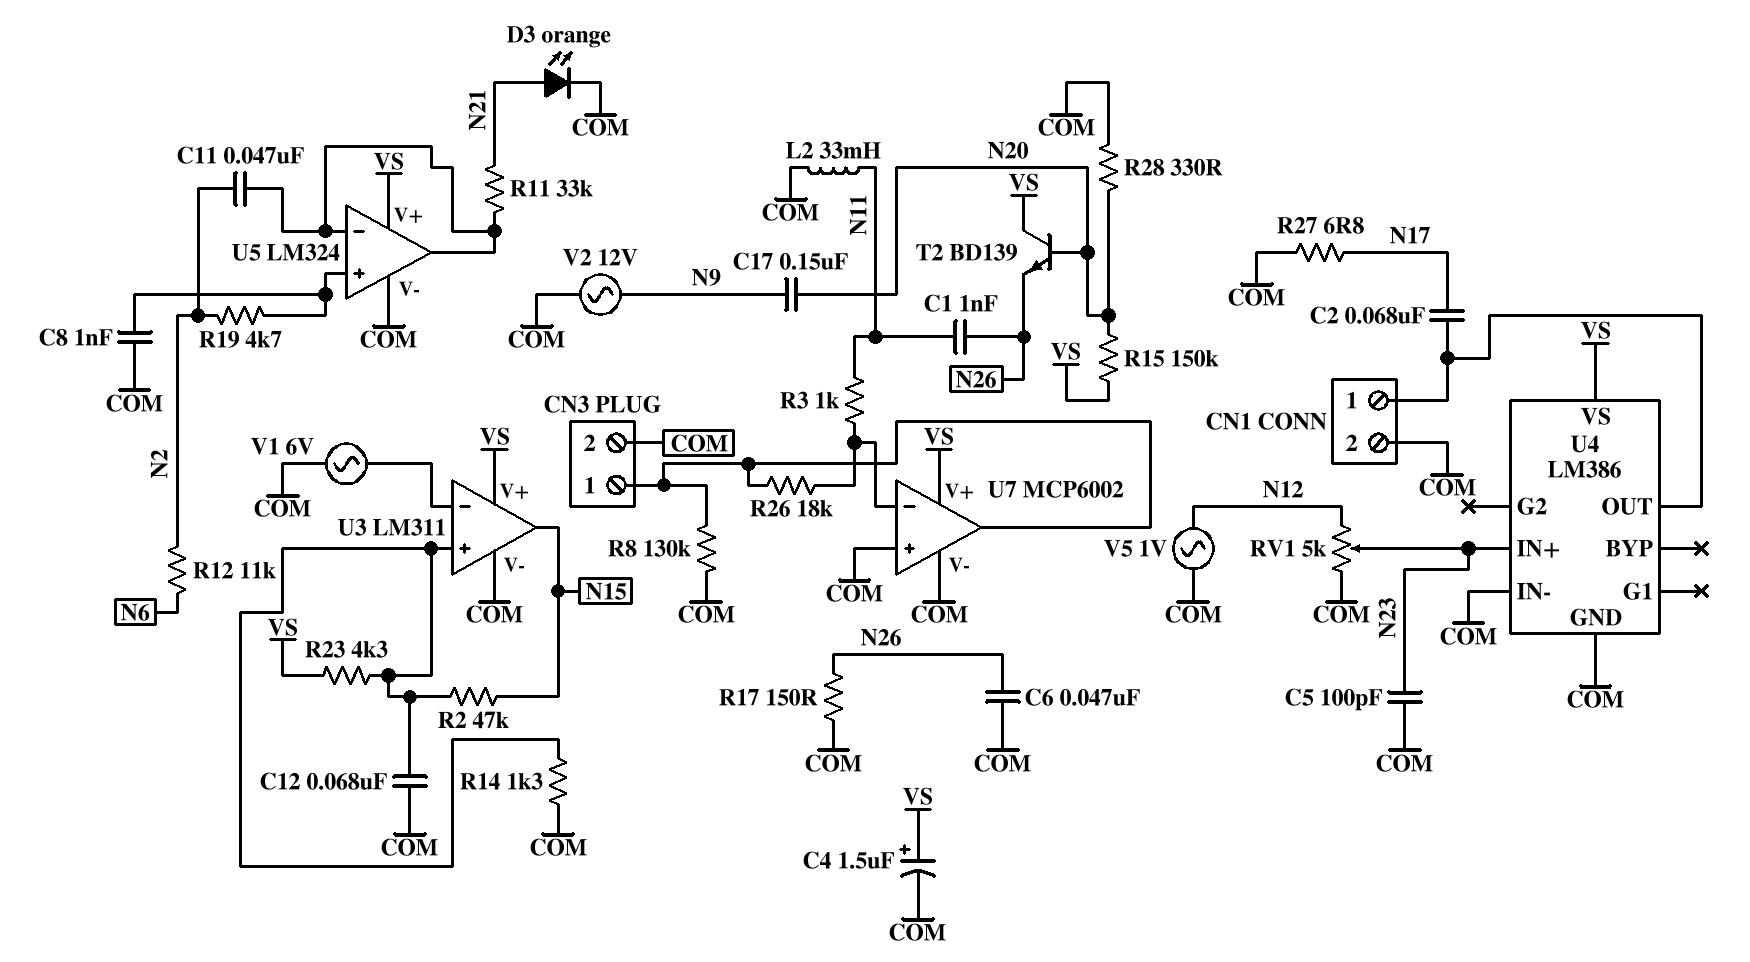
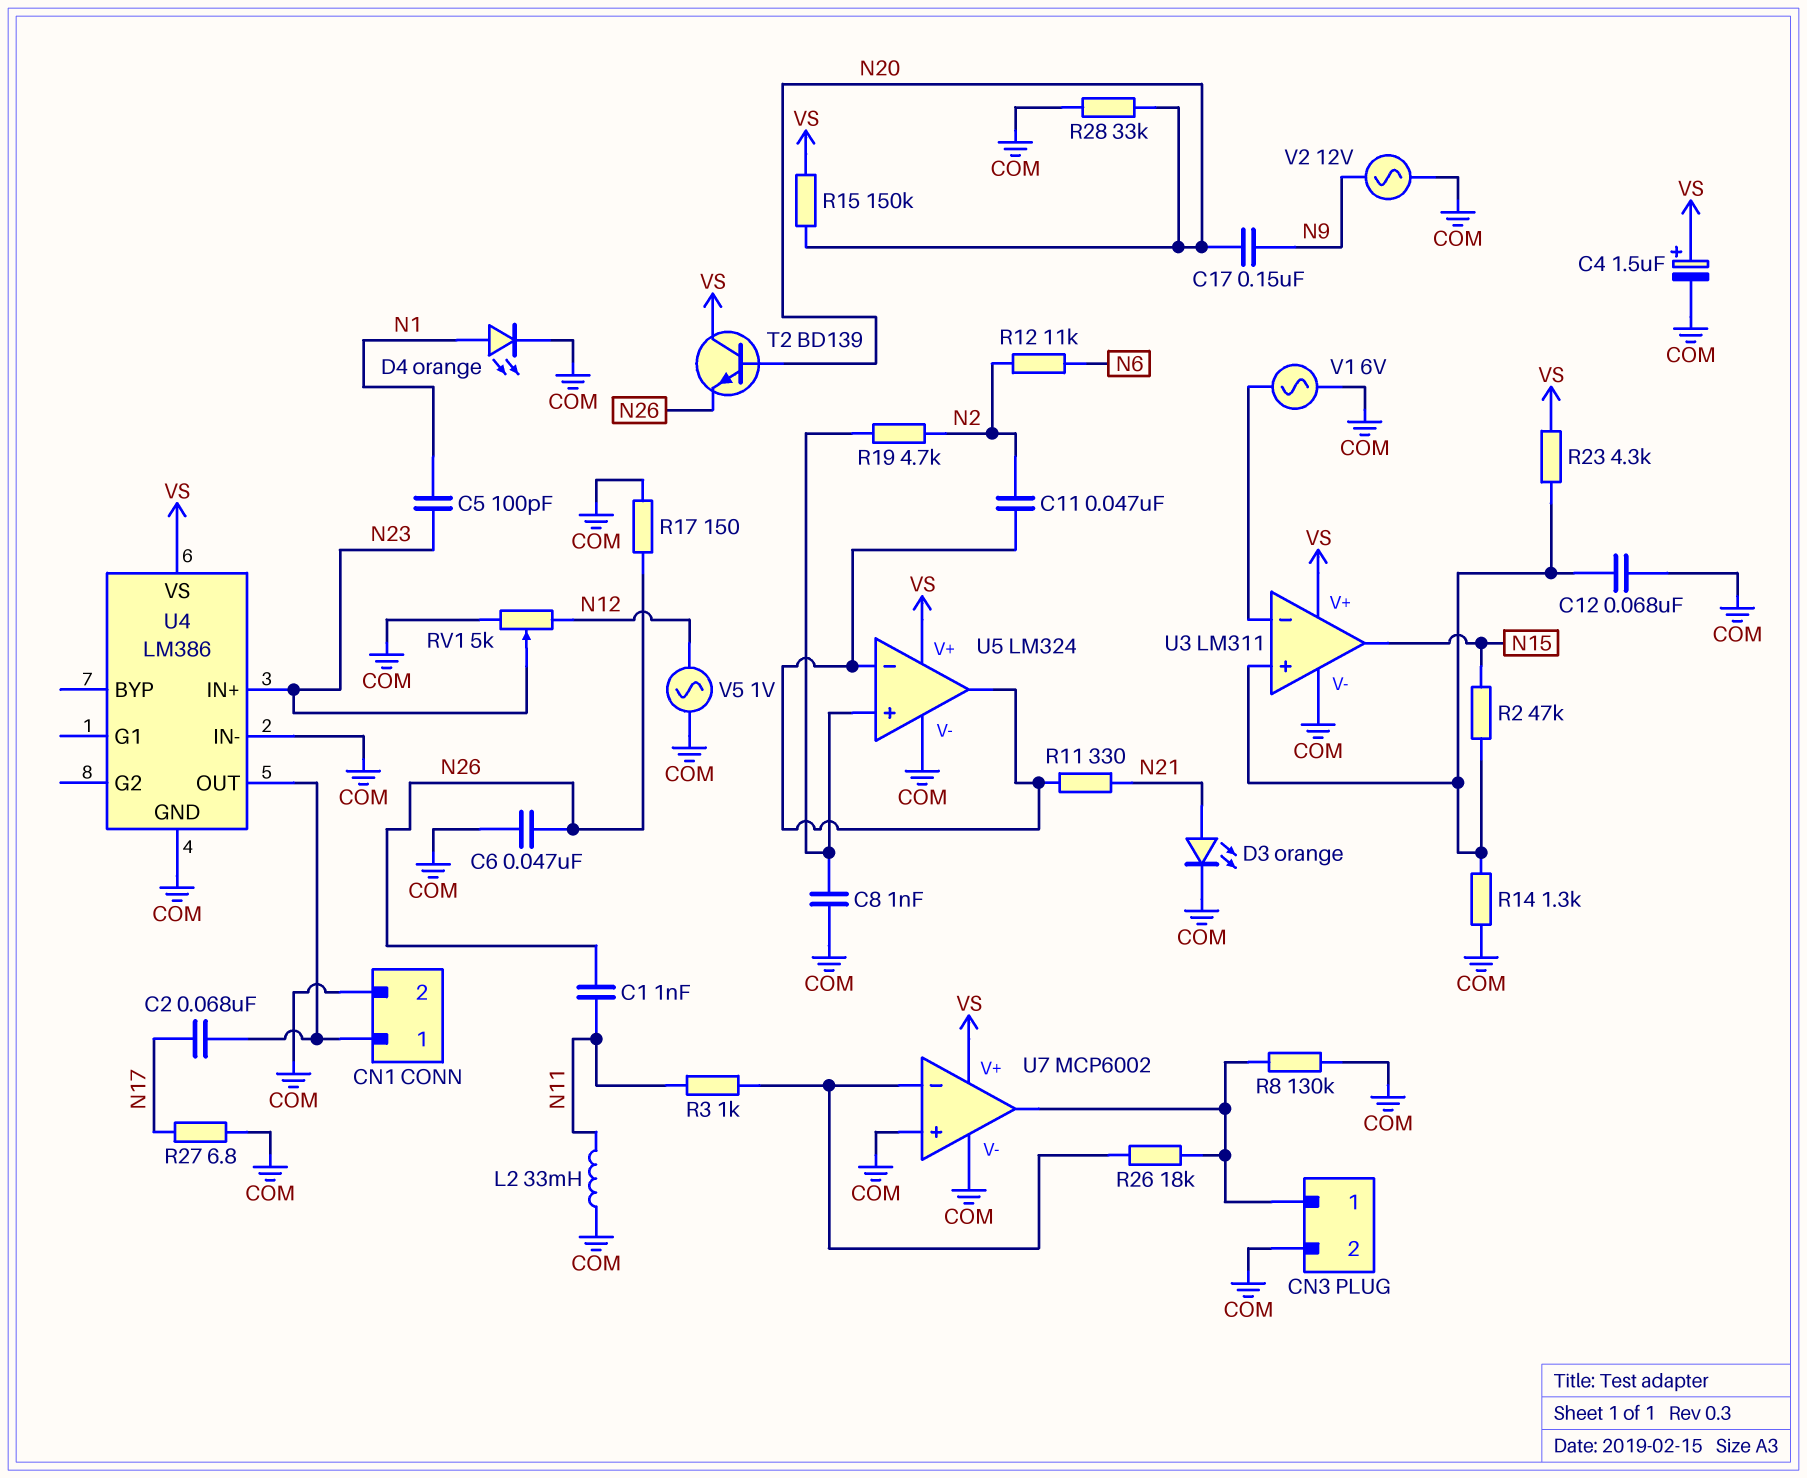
C5: 100pF (COM, N23) -> 100pF (N1, N23)
D4: none -> LED orange (A N1, K COM)
R11: 33k (N21, U5/in-) -> 330 (N21, U5/in-)
R28: 330 (COM, N20) -> 33k (COM, N20)

